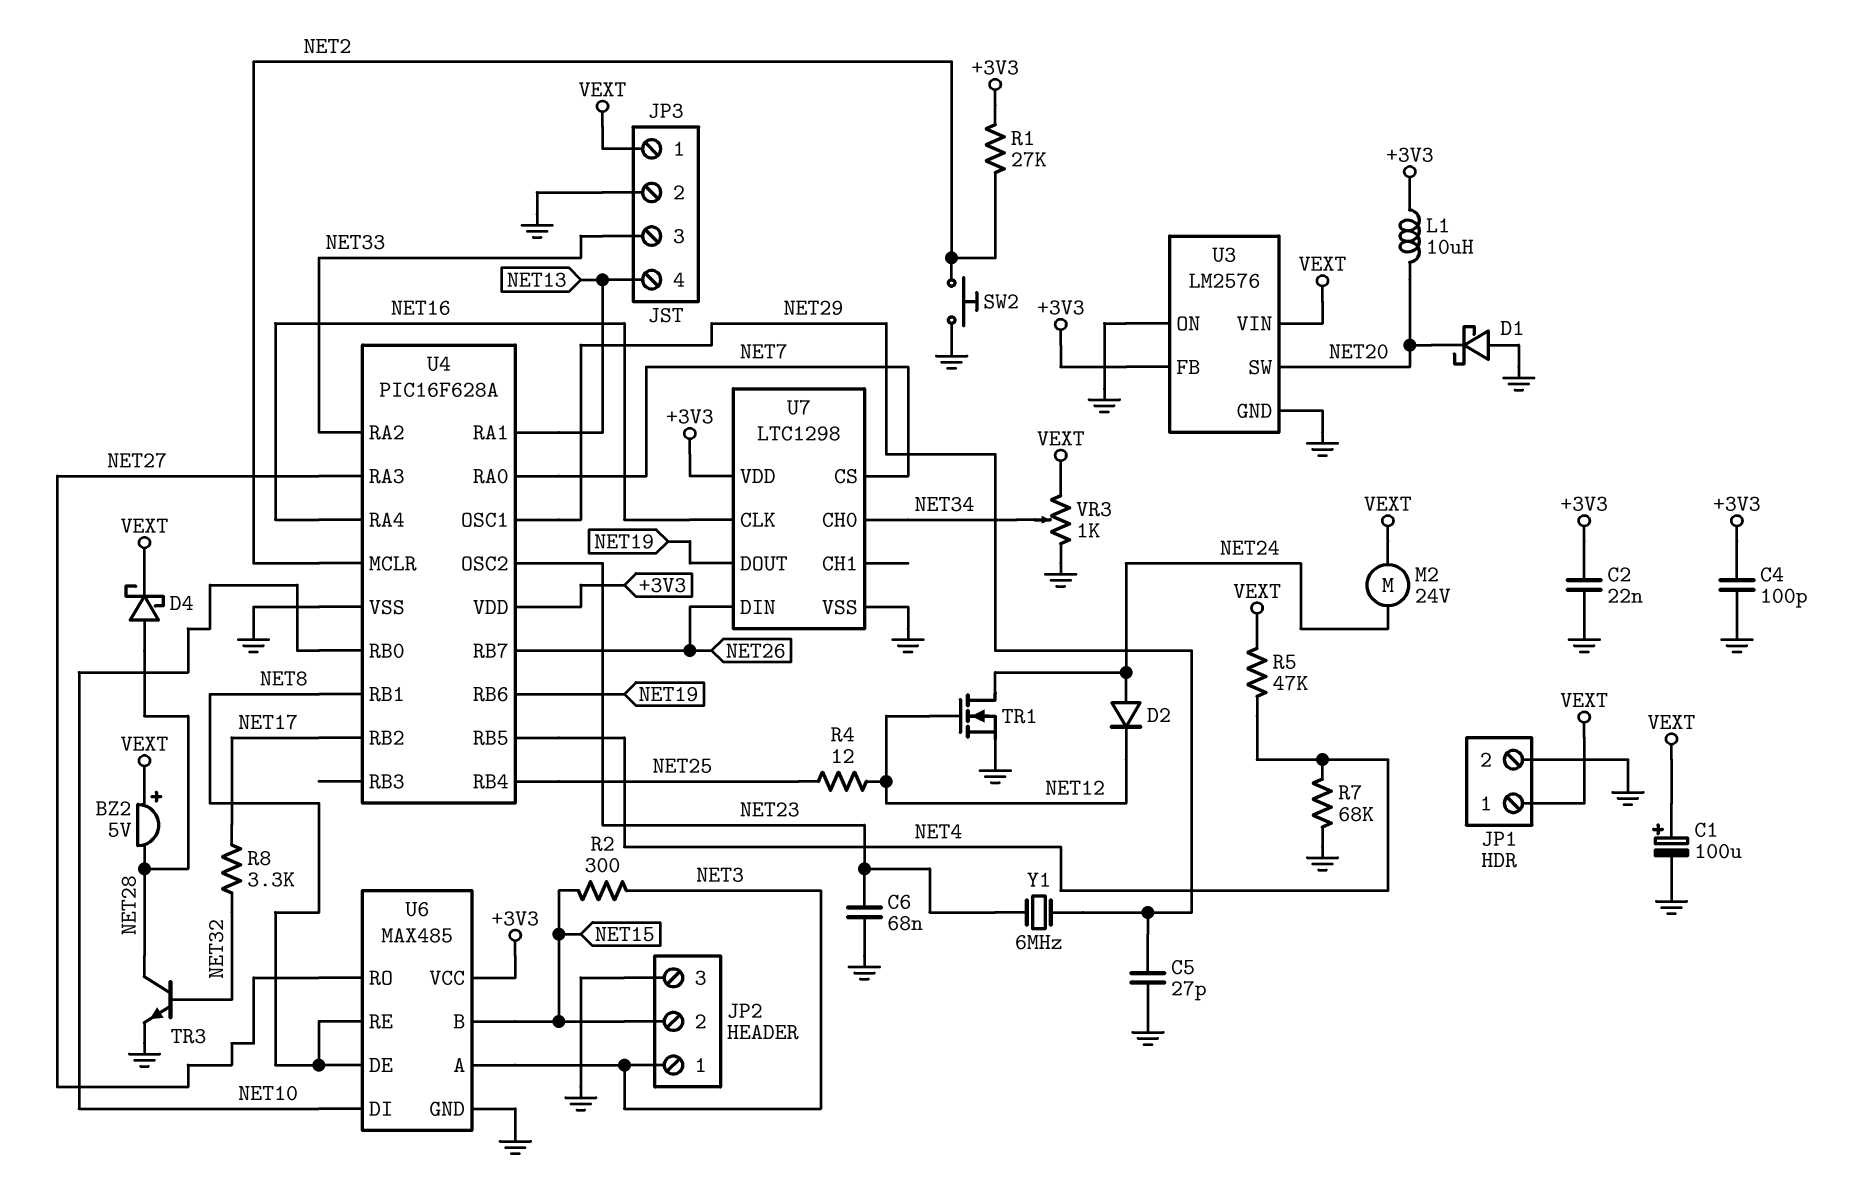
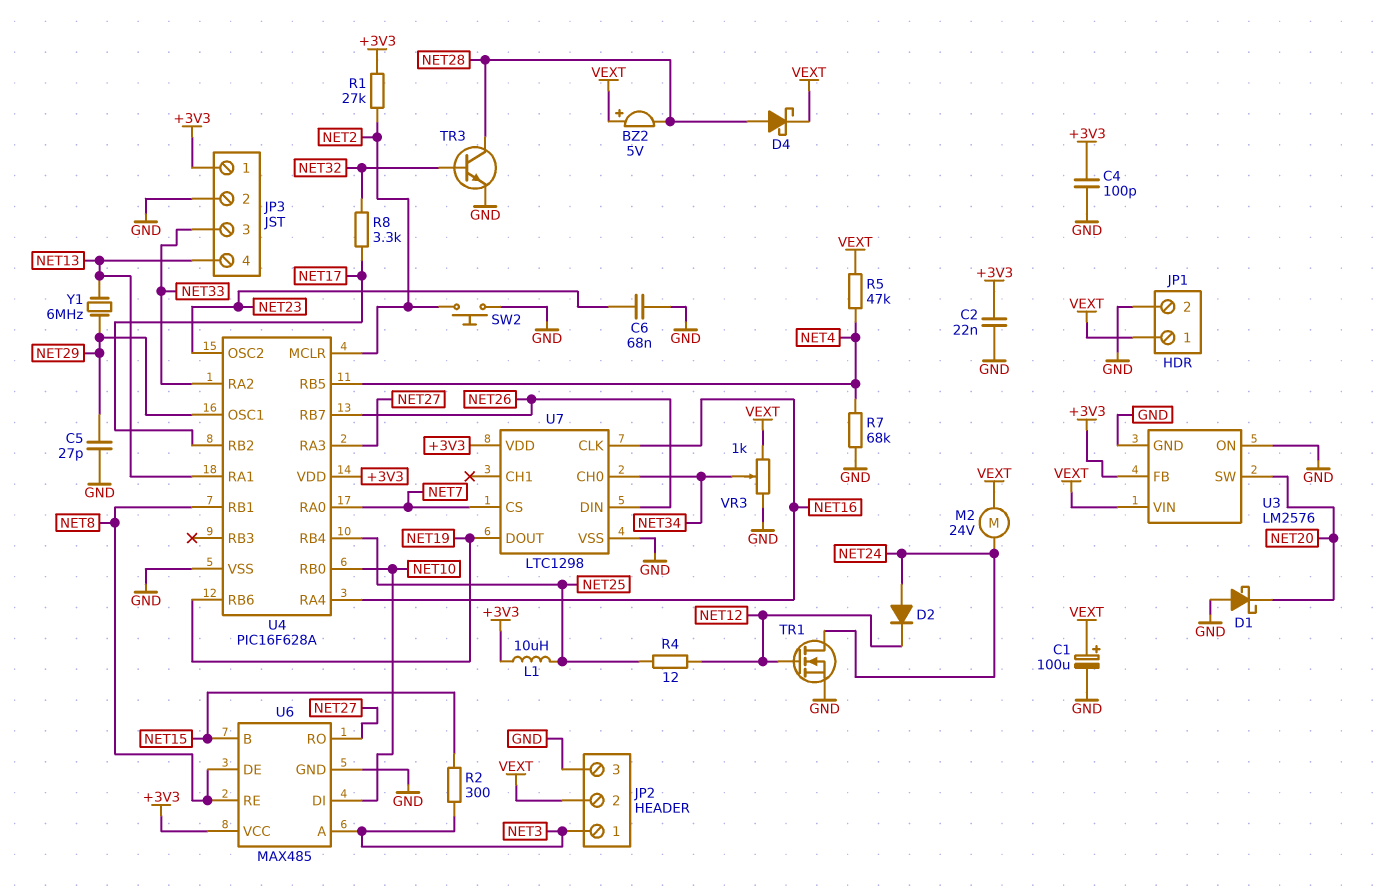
JP2 pin 2: NET15 -> VEXT
JP3 pin 1: VEXT -> +3V3
L1: 10uH (+3V3, NET20) -> 10uH (+3V3, NET25)
Y1: 6MHz (NET23, NET29) -> 6MHz (NET13, NET29)

